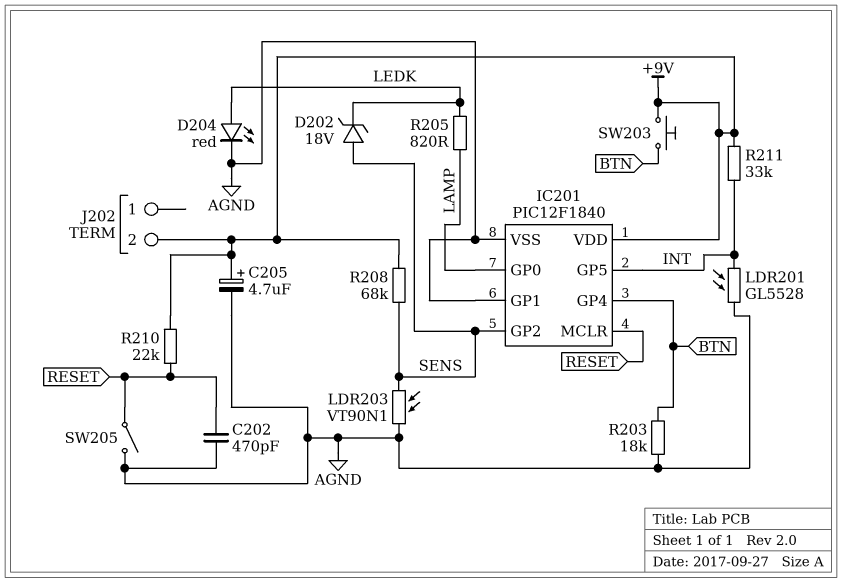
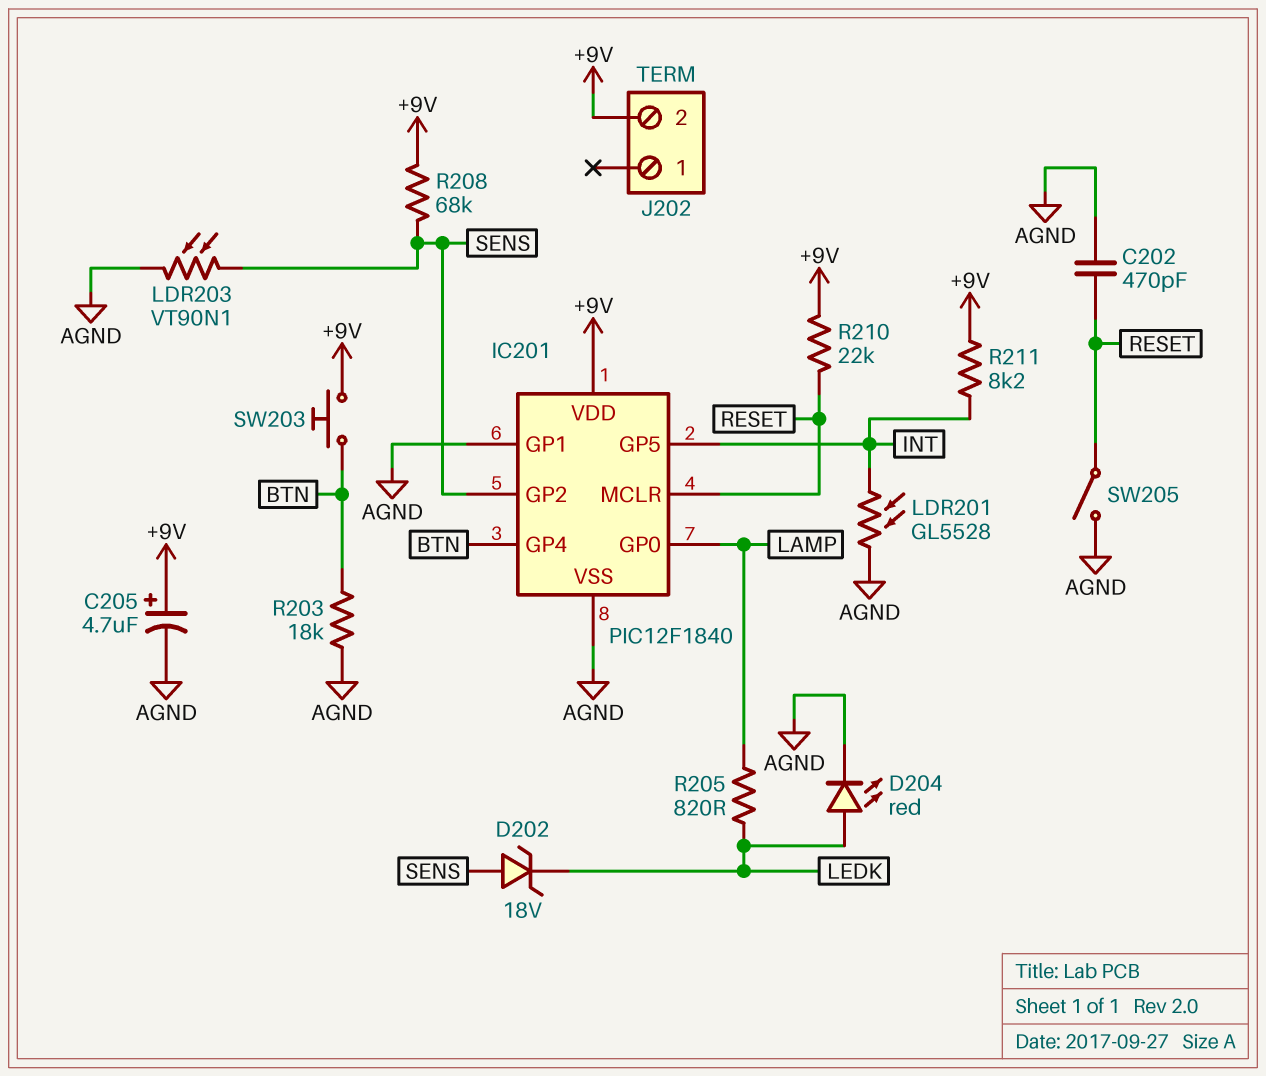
R211: 33k (+9V, INT) -> 8.2k (+9V, INT)

